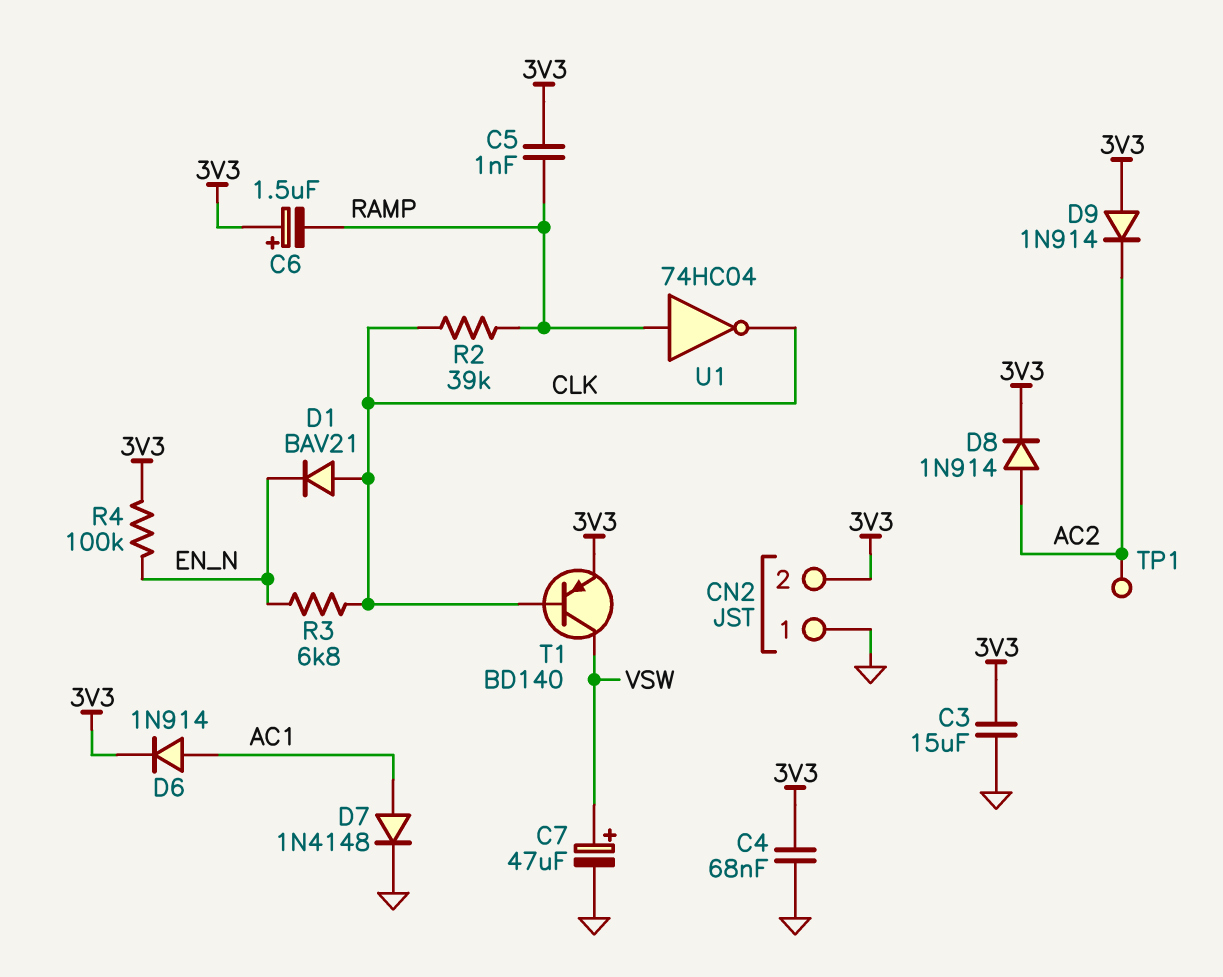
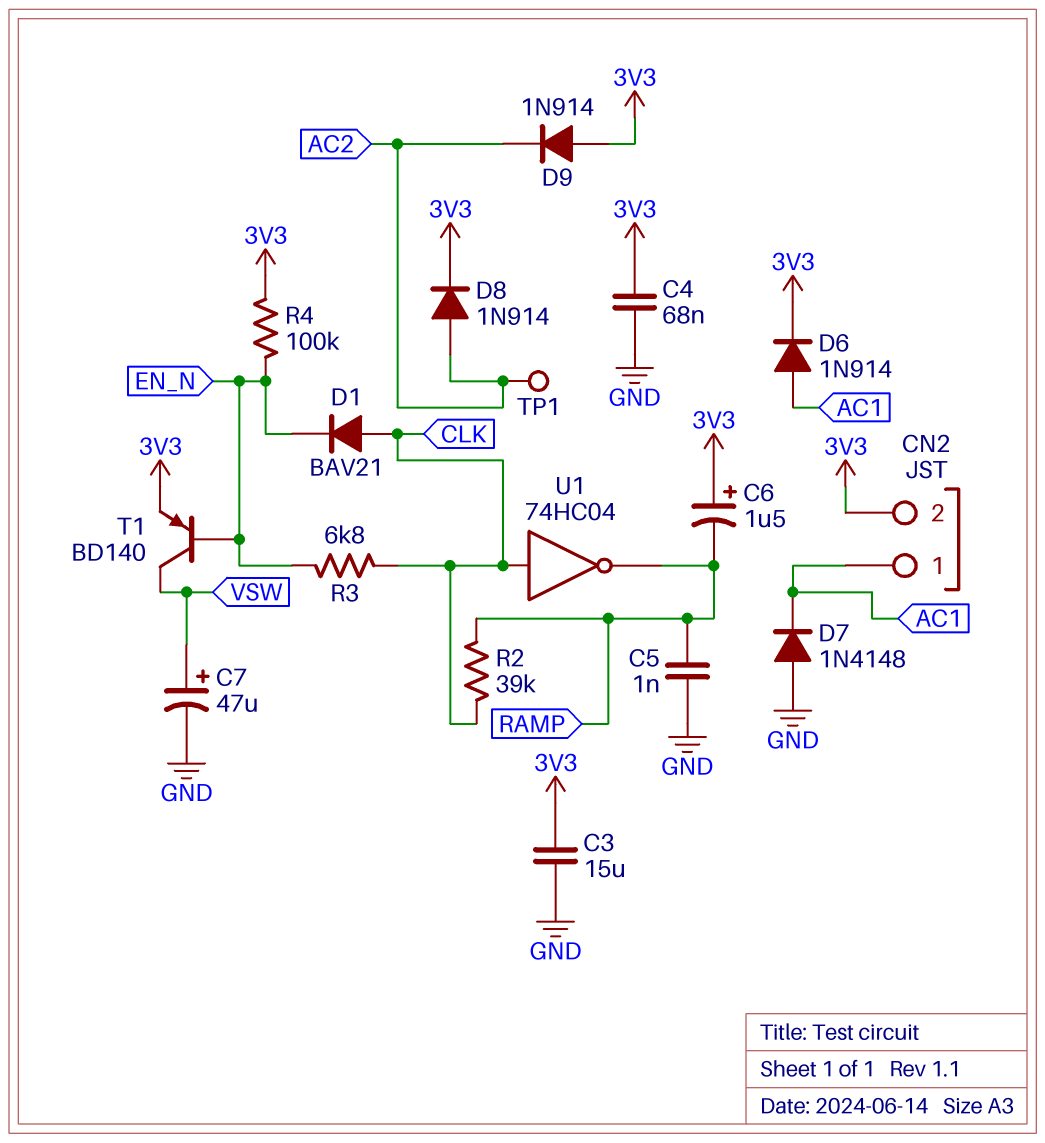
C5: 1nF (3V3, RAMP) -> 1nF (GND, RAMP)
CN2 pin 1: GND -> AC1
D7: diode 1N4148 (A AC1, K GND) -> diode 1N4148 (A GND, K AC1)
T1: PNP BD140 (B CLK, C VSW, E 3V3) -> PNP BD140 (B EN_N, C VSW, E 3V3)
U1: NOT 74HC04 (in RAMP, out CLK) -> NOT 74HC04 (in CLK, out RAMP)

